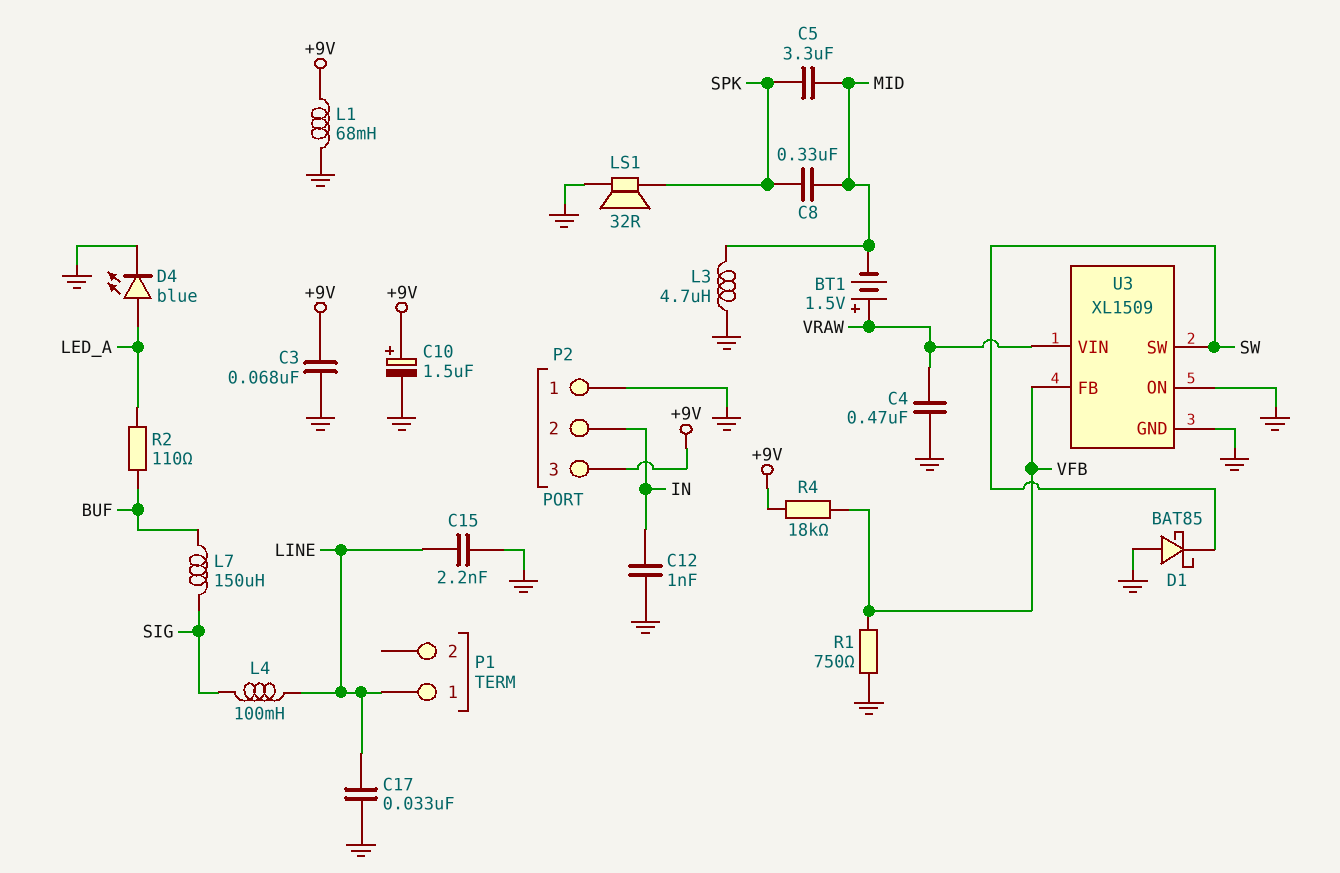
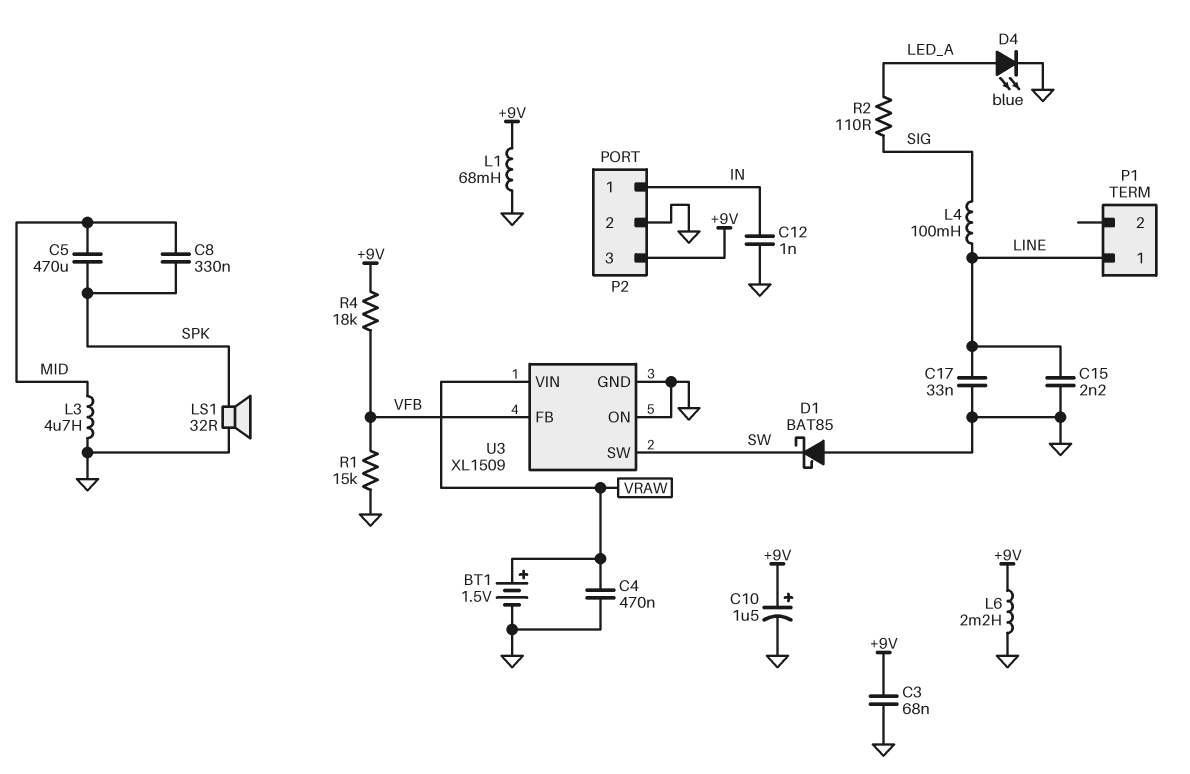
BT1: 1.5V (plus VRAW, minus MID) -> 1.5V (plus VRAW, minus GND)
C5: 3.3uF (MID, SPK) -> 470uF (MID, SPK)
L6: none -> 2.2mH (+9V, GND)
L7: 150uH (BUF, SIG) -> none
P2 pin 1: GND -> IN
P2 pin 2: IN -> GND
R1: 750 (GND, VFB) -> 15k (GND, VFB)
R2: 110 (BUF, LED_A) -> 110 (LED_A, SIG)

